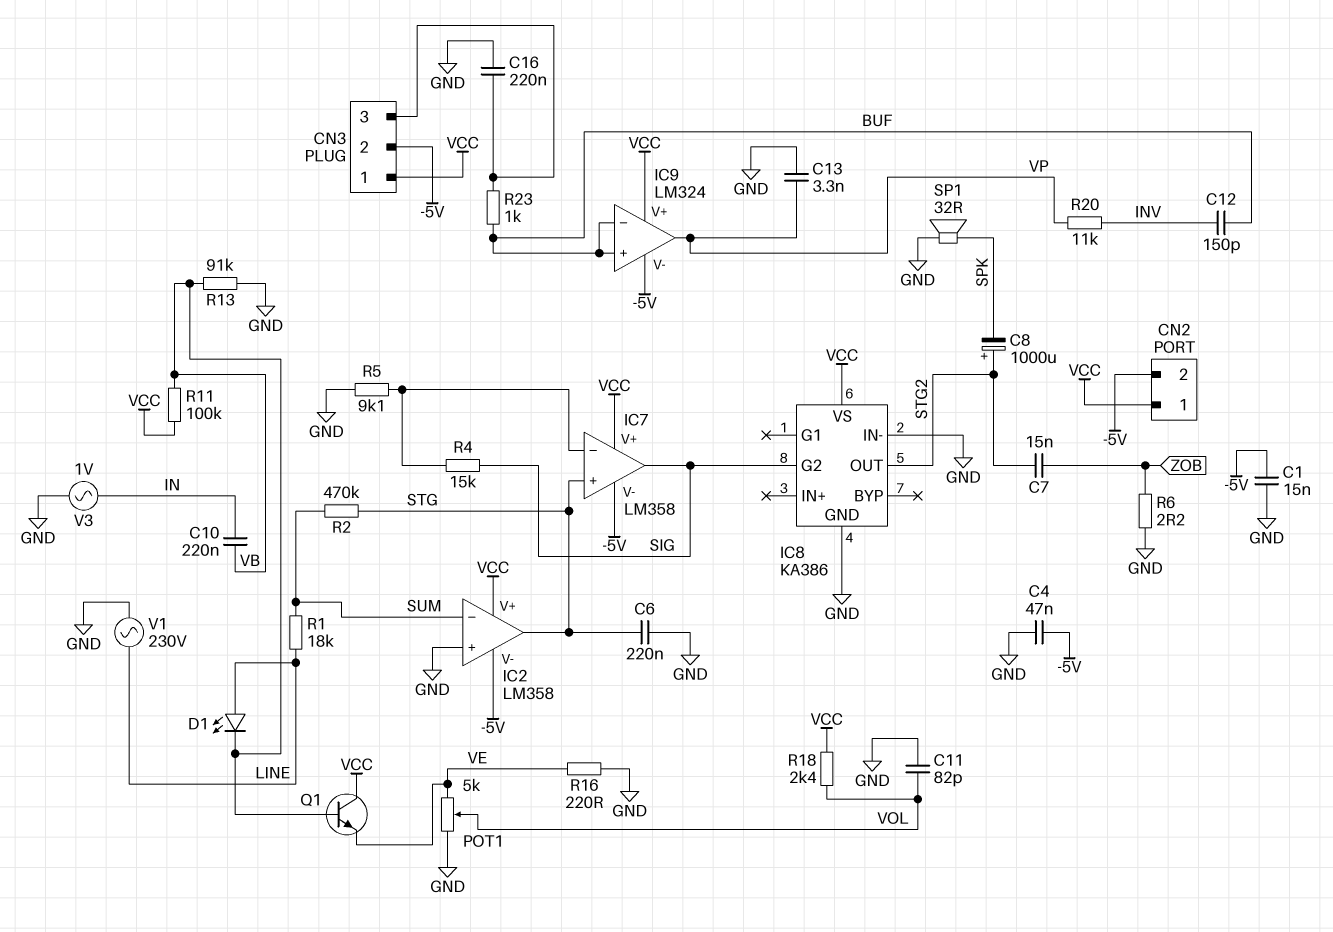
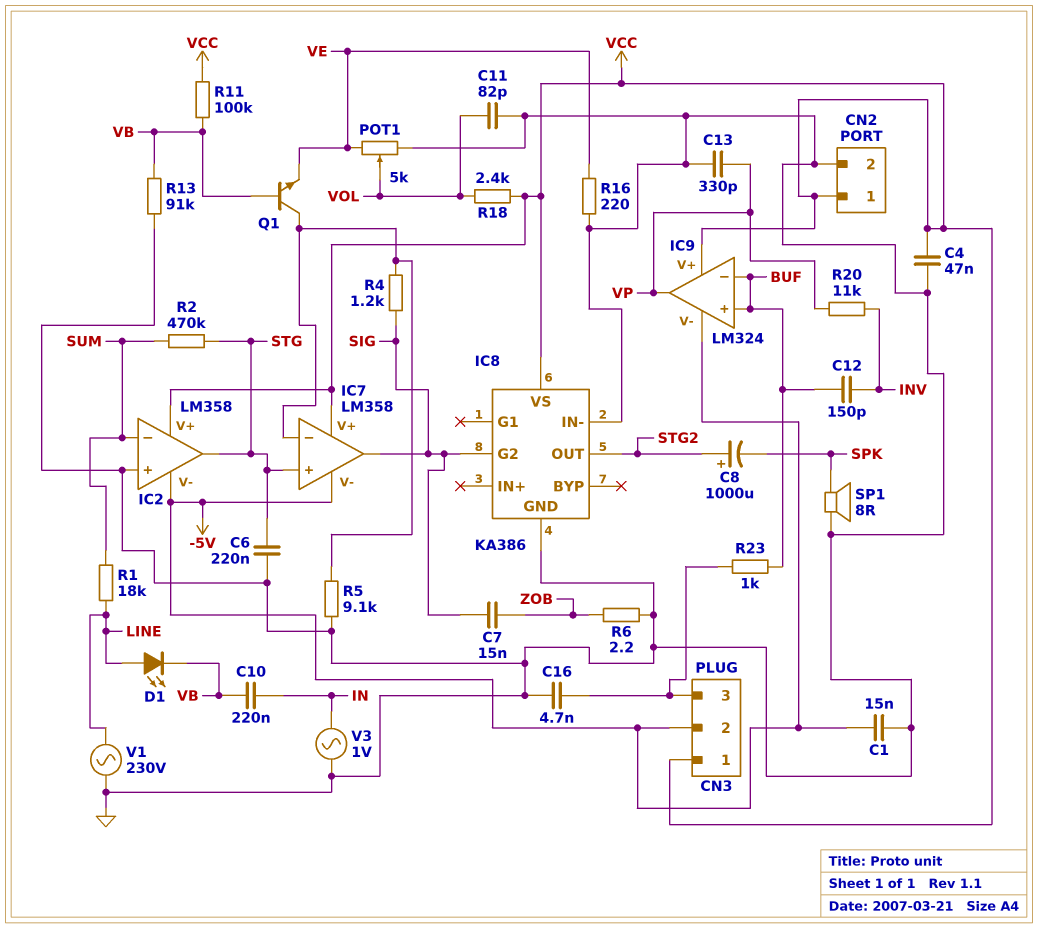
C4: 47nF (-5V, GND) -> 47nF (GND, VCC)
C7: 15nF (STG2, ZOB) -> 15nF (SIG, ZOB)
C13: 3.3nF (GND, VP) -> 330pF (GND, VP)
C16: 220nF (CN3/3, GND) -> 4.7nF (CN3/3, GND)
CN2 pin 2: -5V -> GND
Q1: NPN (B VB, C VCC, E VE) -> NPN (B VB, C IC7/in-, E VE)
R4: 15k (IC7/in-, SIG) -> 1.2k (IC7/in-, SIG)
SP1: speaker 32R (GND, SPK) -> speaker 8R (GND, SPK)

